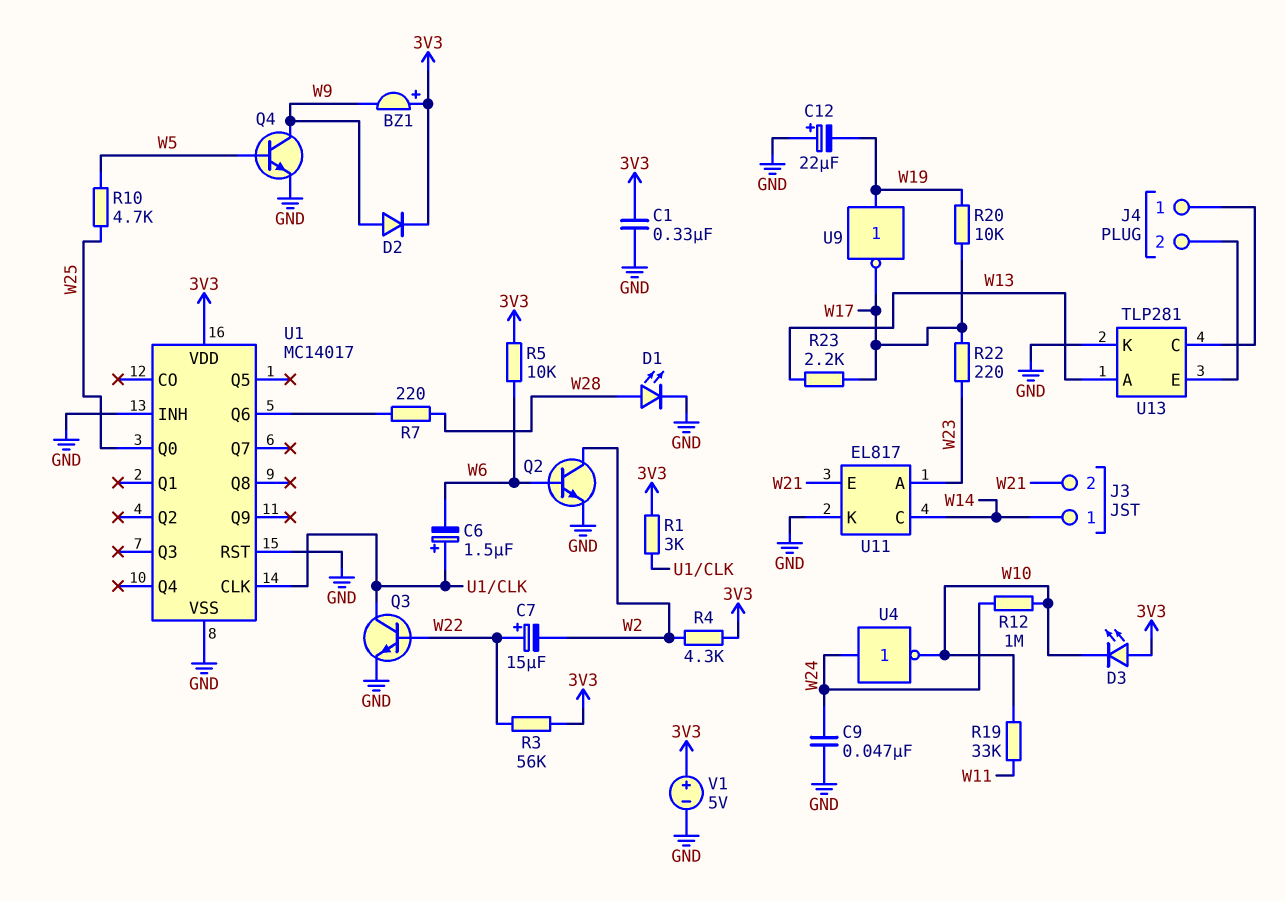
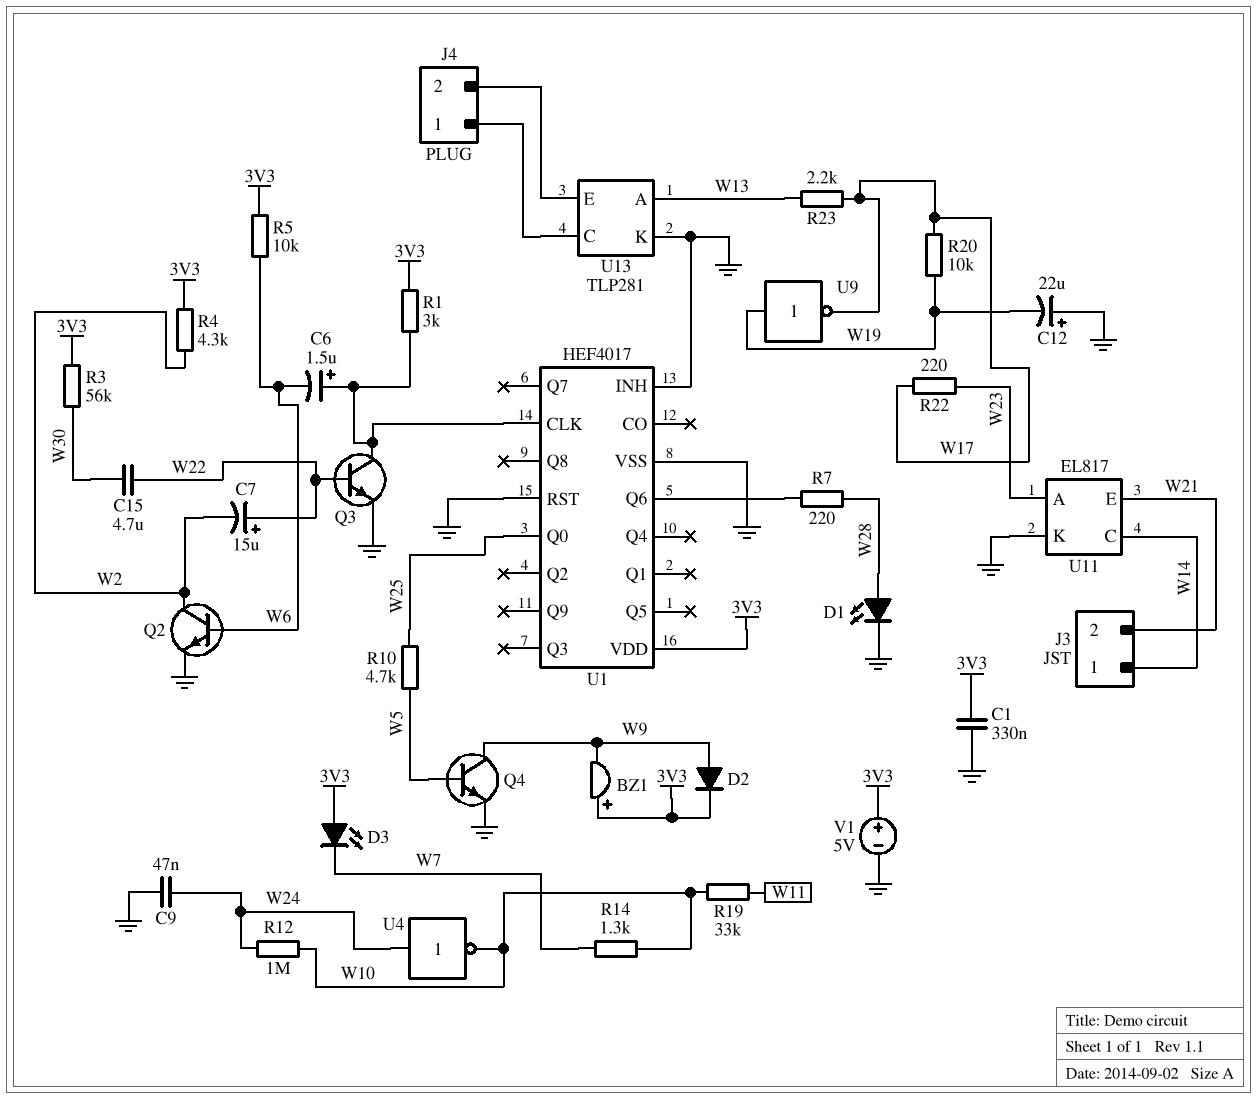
C15: none -> 4.7uF (W22, W30)
D3: LED (A 3V3, K W10) -> LED (A 3V3, K W7)
R3: 56k (3V3, W22) -> 56k (3V3, W30)
R14: none -> 1.3k (W7, W10)
U1: MC14017 -> HEF4017

